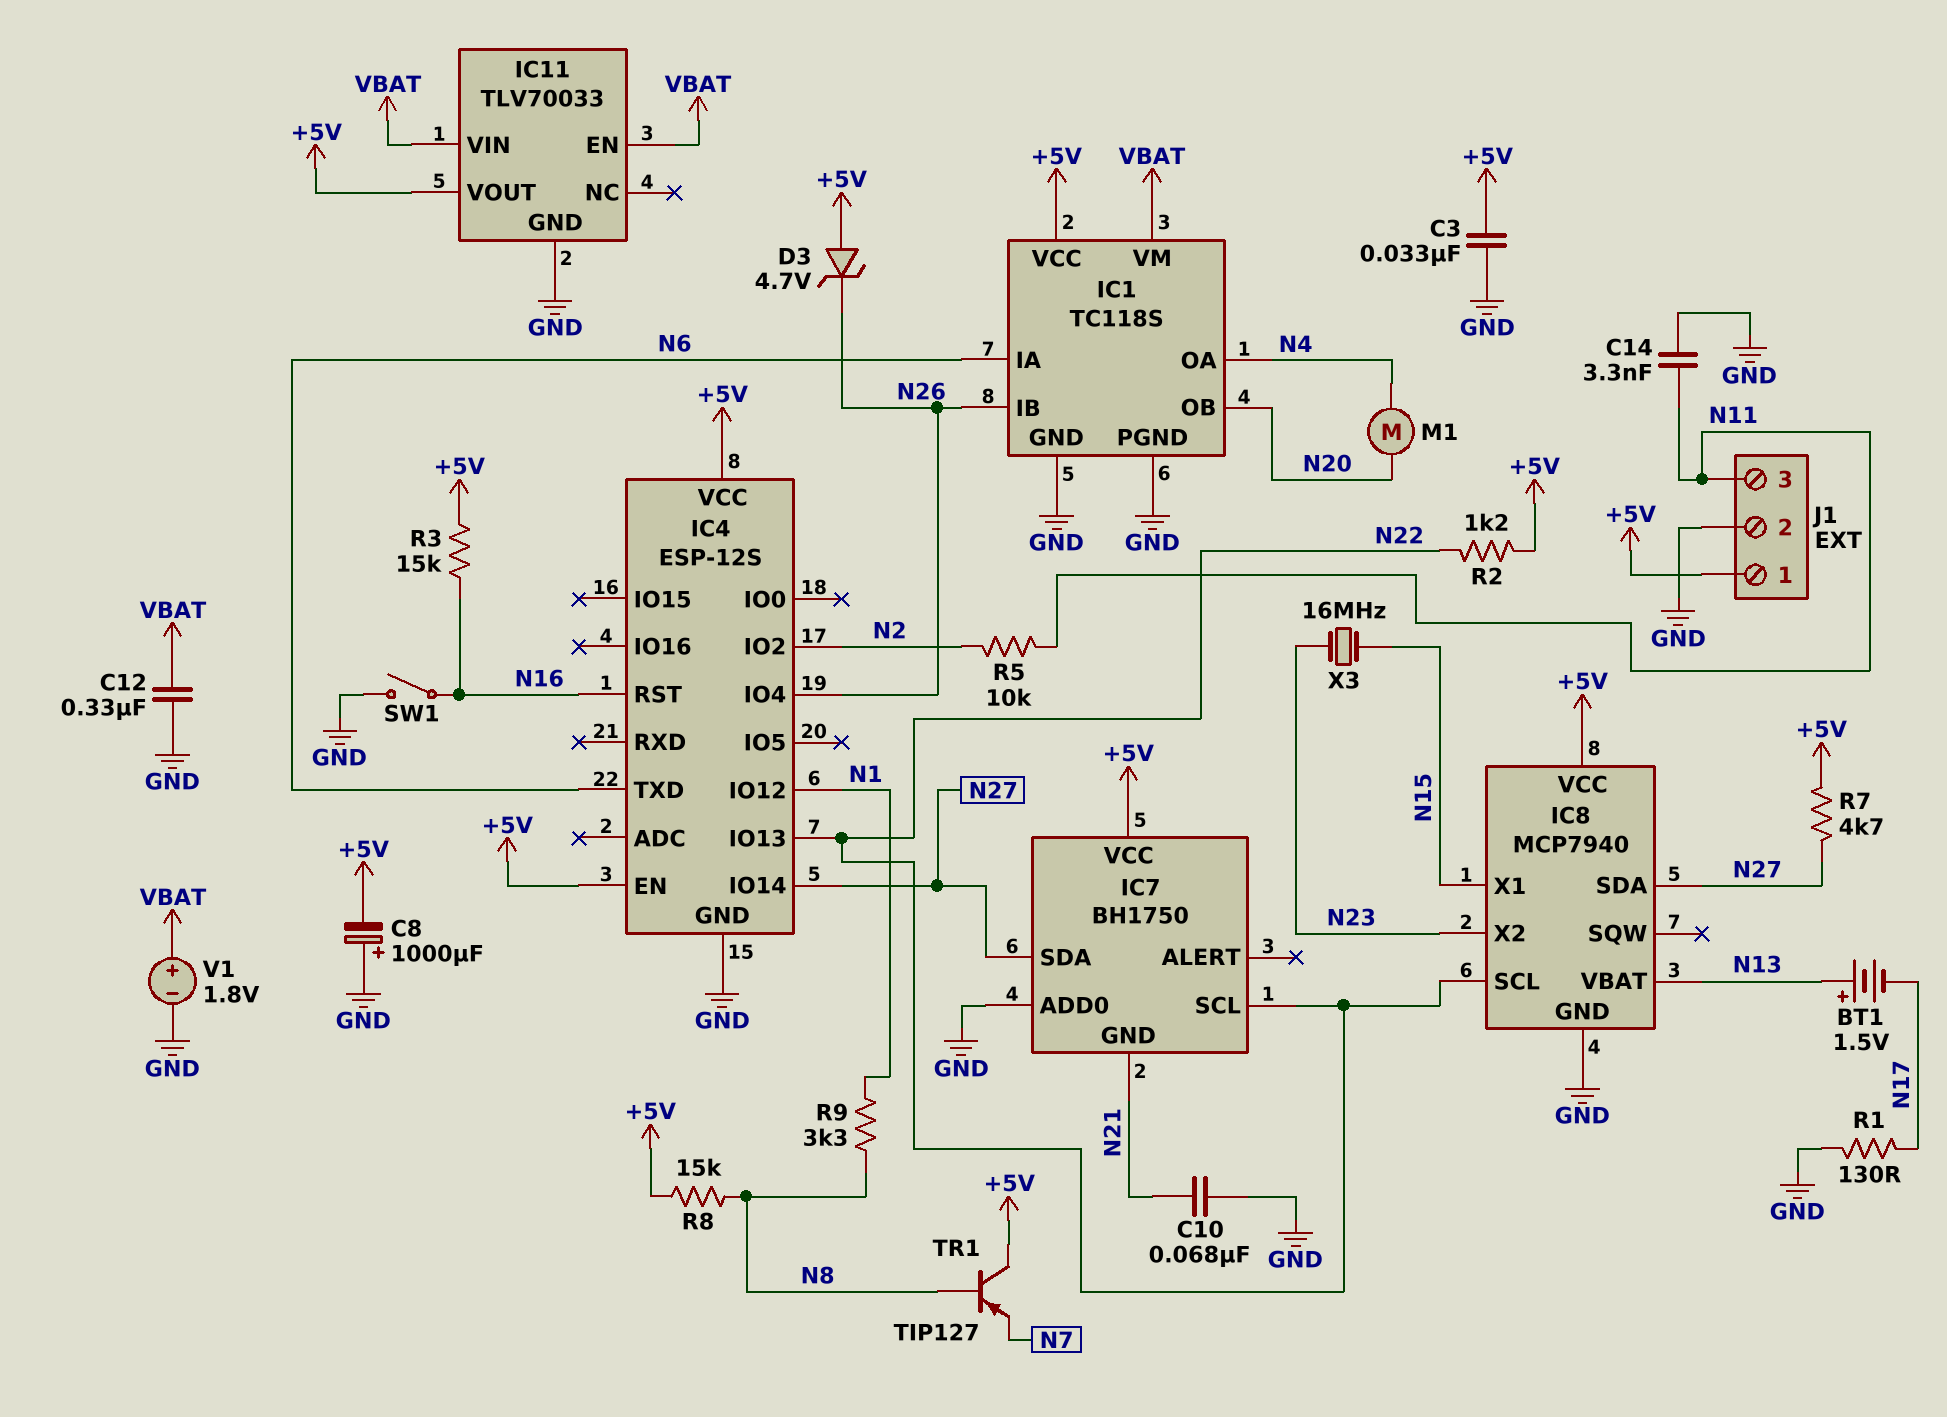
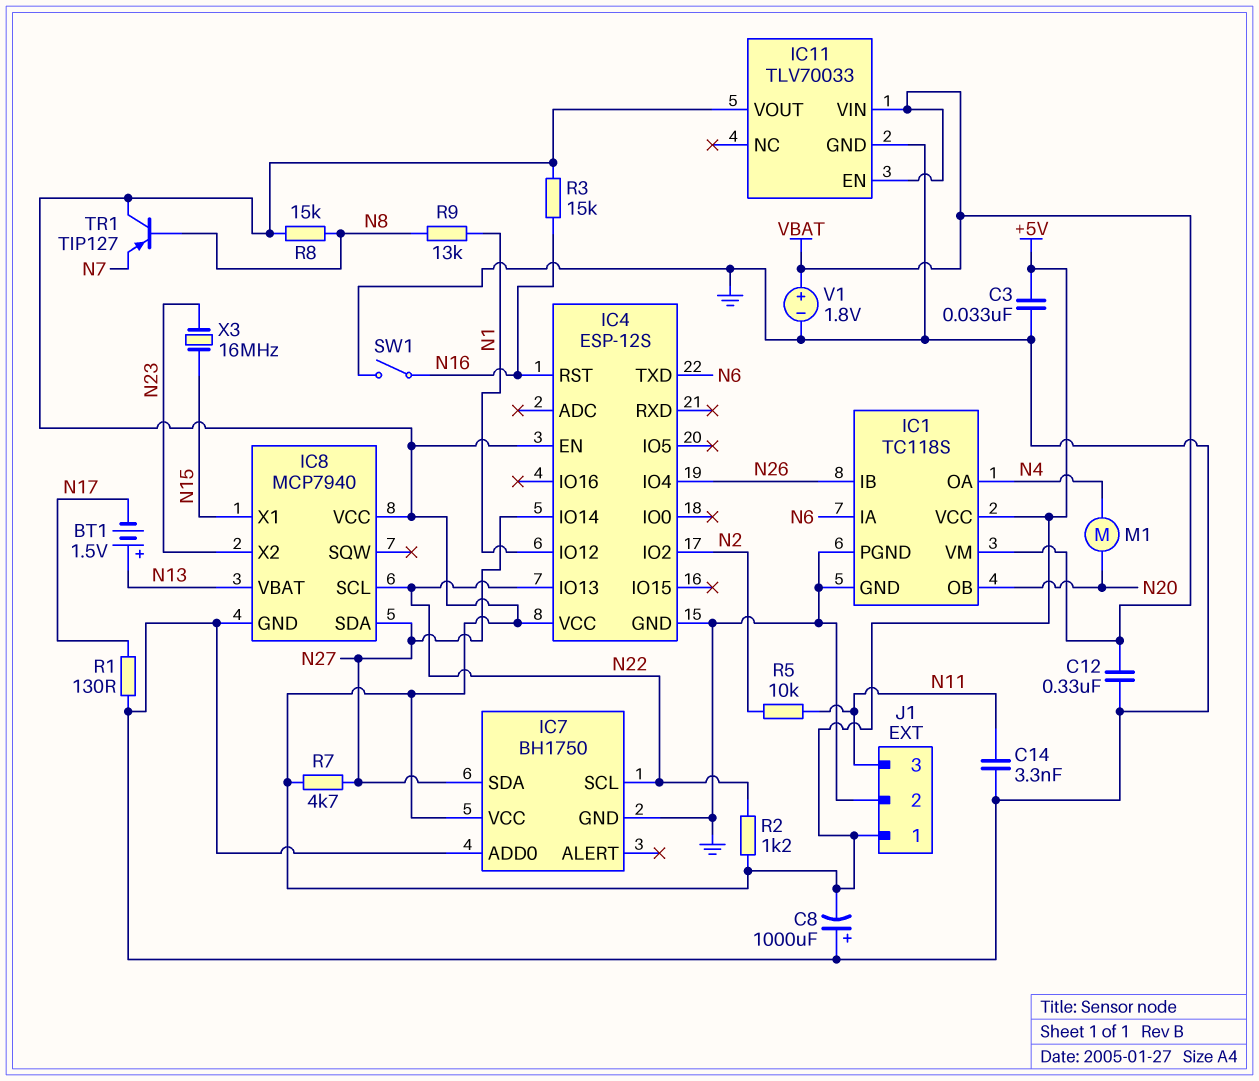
C10: 68nF (GND, N21) -> none
D3: zener 4.7V (A +5V, K N26) -> none
IC7 pin GND: N21 -> GND
R9: 3.3k (N1, N8) -> 13k (N1, N8)

